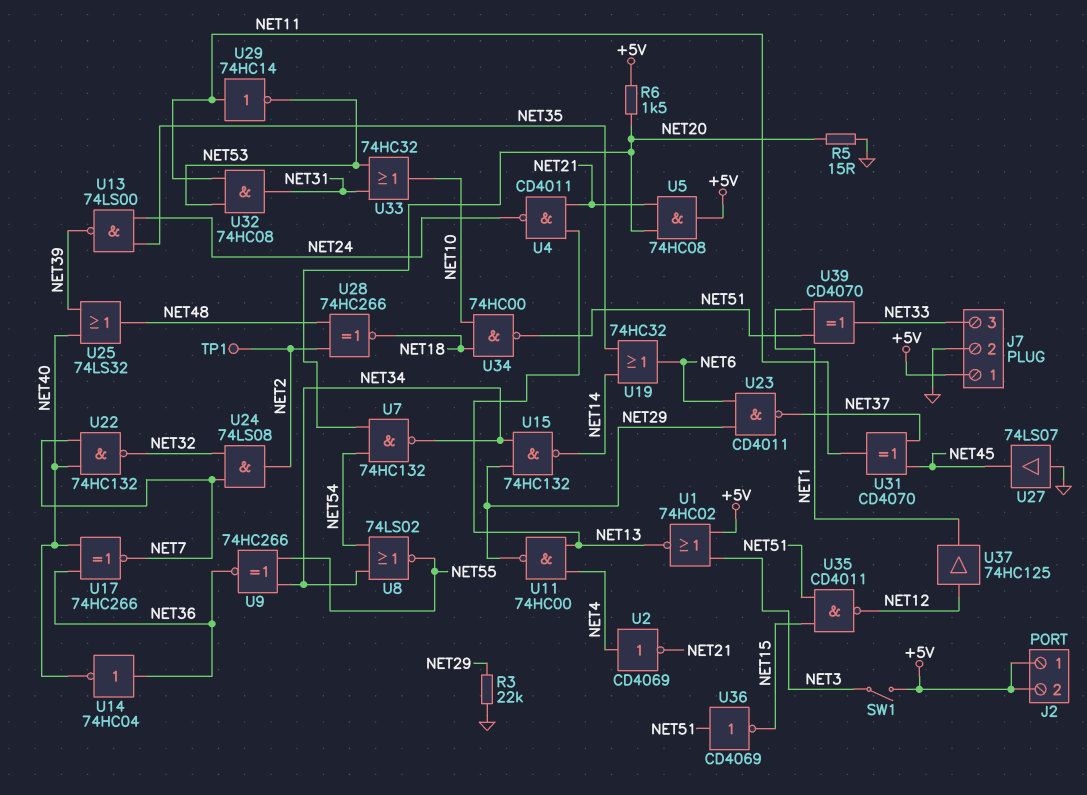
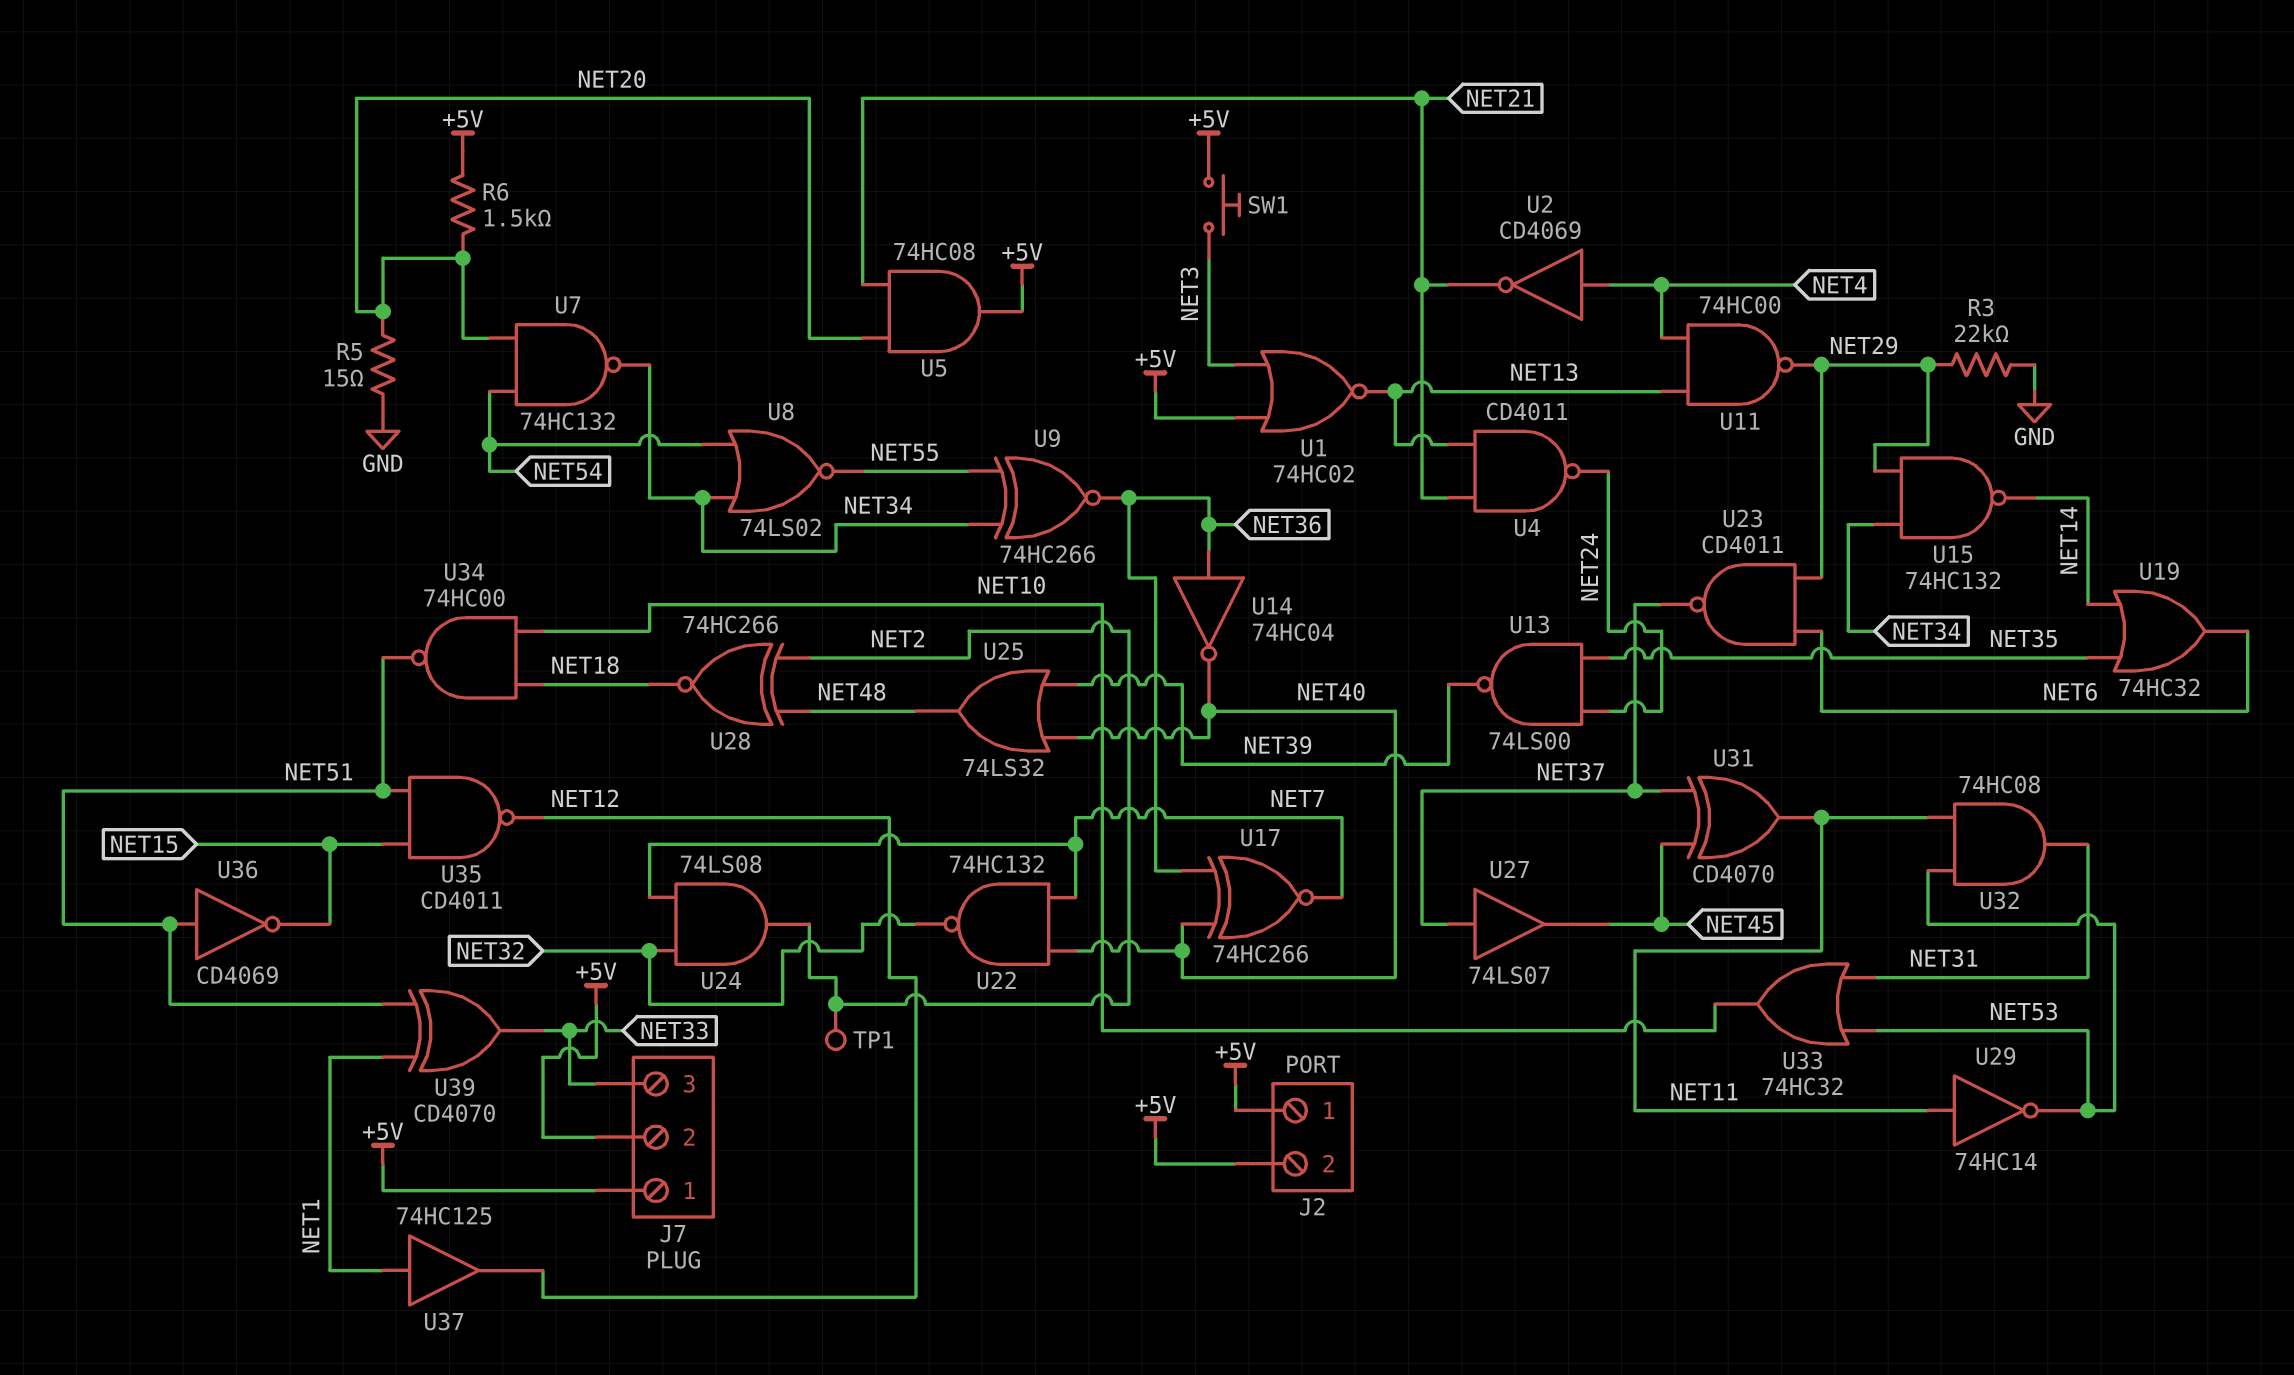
J7 pin 2: GND -> +5V
SW1: switch (+5V, NET3) -> button (+5V, NET3)
U27: buffer 74LS07 (in GND, out NET45) -> buffer 74LS07 (in NET37, out NET45)
U37: buffer 74HC125 (in NET12, out NET1) -> buffer 74HC125 (in NET1, out NET12)

